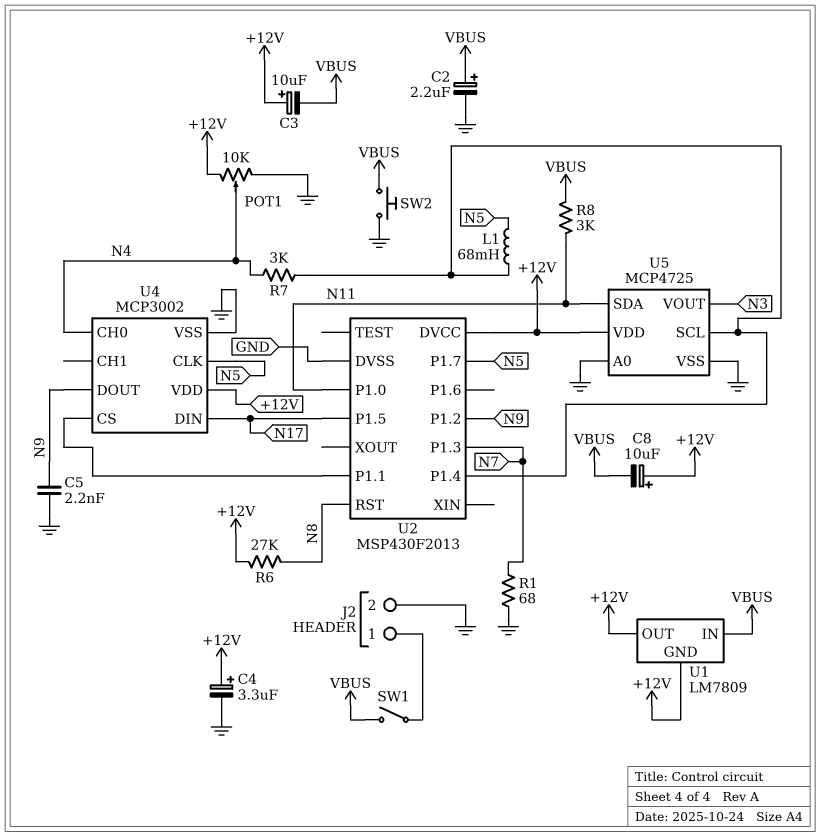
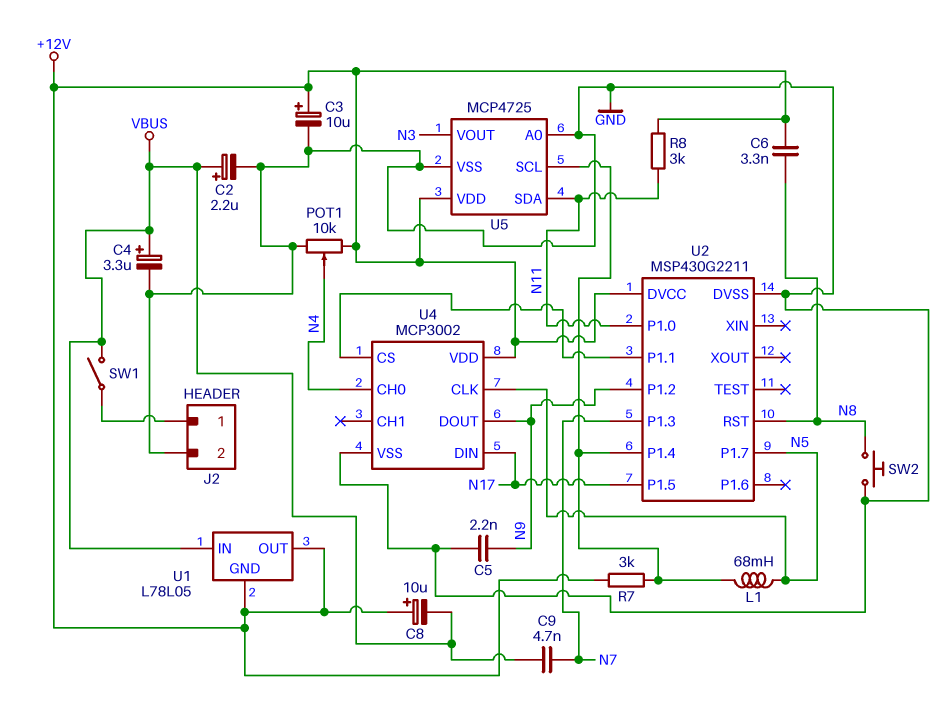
C3: 10uF (plus +12V, minus VBUS) -> 10uF (plus +12V, minus GND)
C4: 3.3uF (plus +12V, minus GND) -> 3.3uF (plus VBUS, minus GND)
C6: none -> 3.3nF (+12V, N8)
C9: none -> 4.7nF (N7, VBUS)
R1: 68 (GND, N7) -> none
R6: 27k (+12V, N8) -> none
R7: 3k (N4, U2/P1.4) -> 3k (+12V, U2/P1.4)
R8: 3k (N11, VBUS) -> 3k (+12V, N11)
SW2: button (GND, VBUS) -> button (GND, N8)
U1: LM7809 -> L78L05
U2: MSP430F2013 -> MSP430G2211

